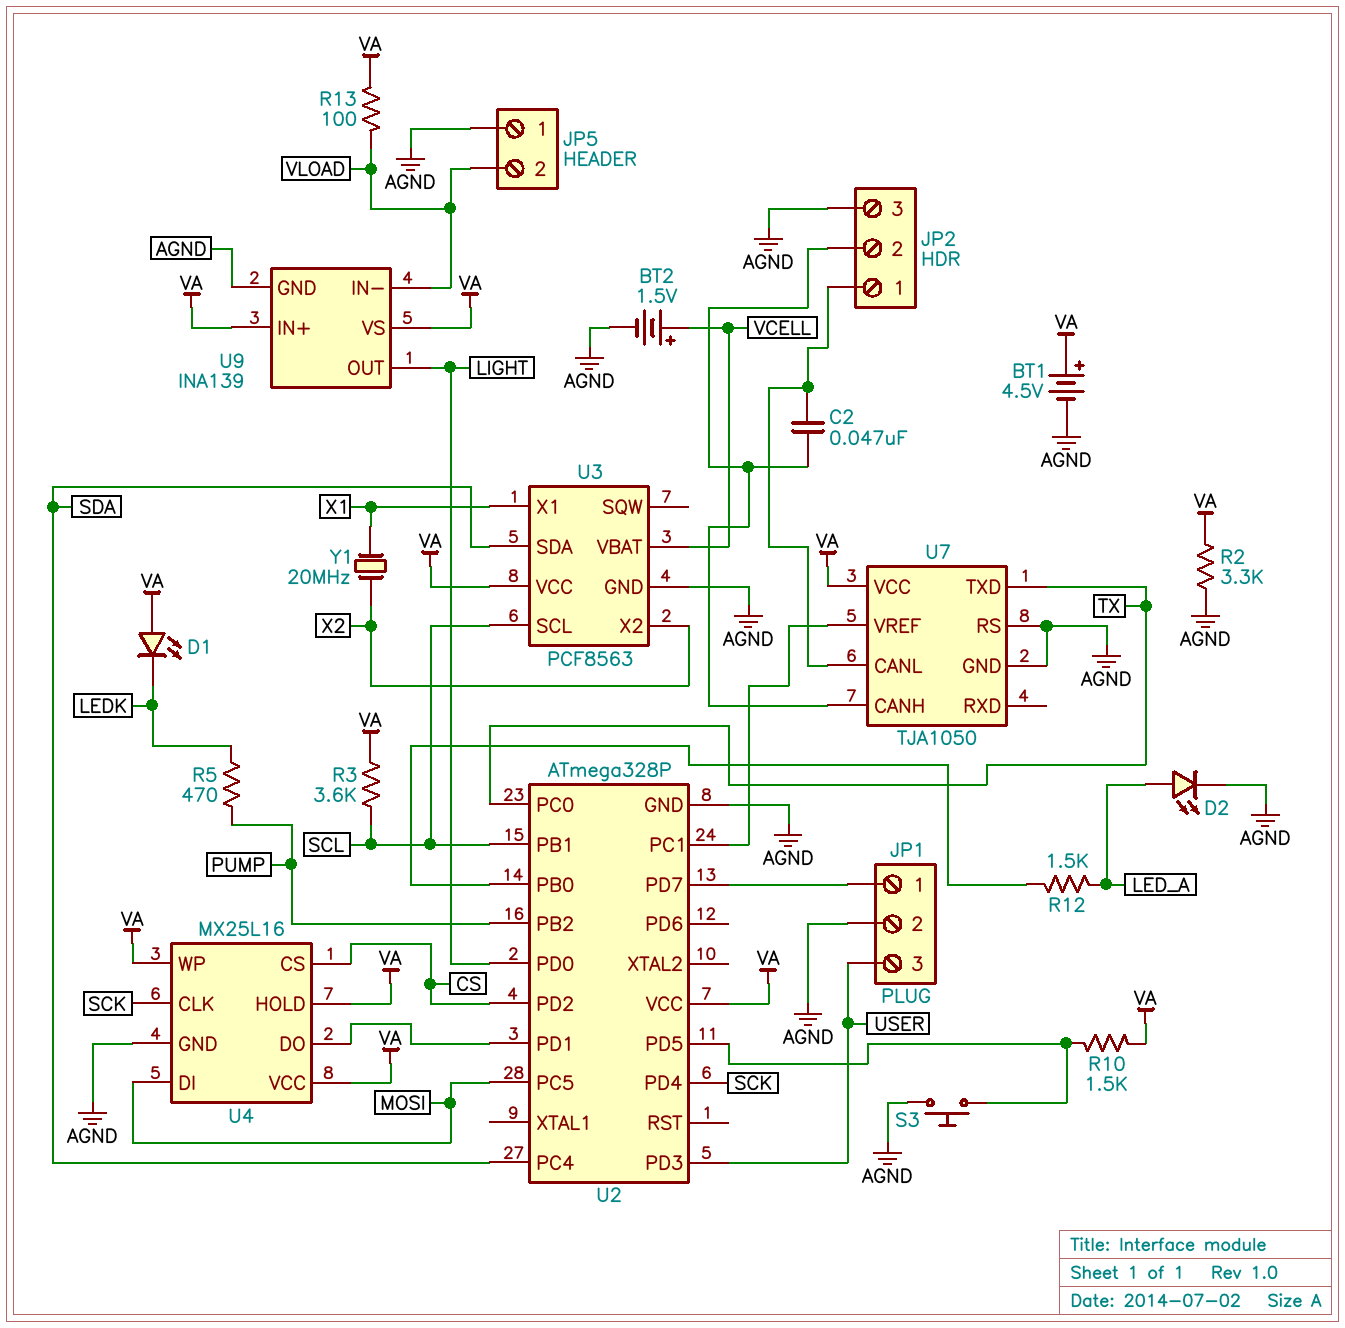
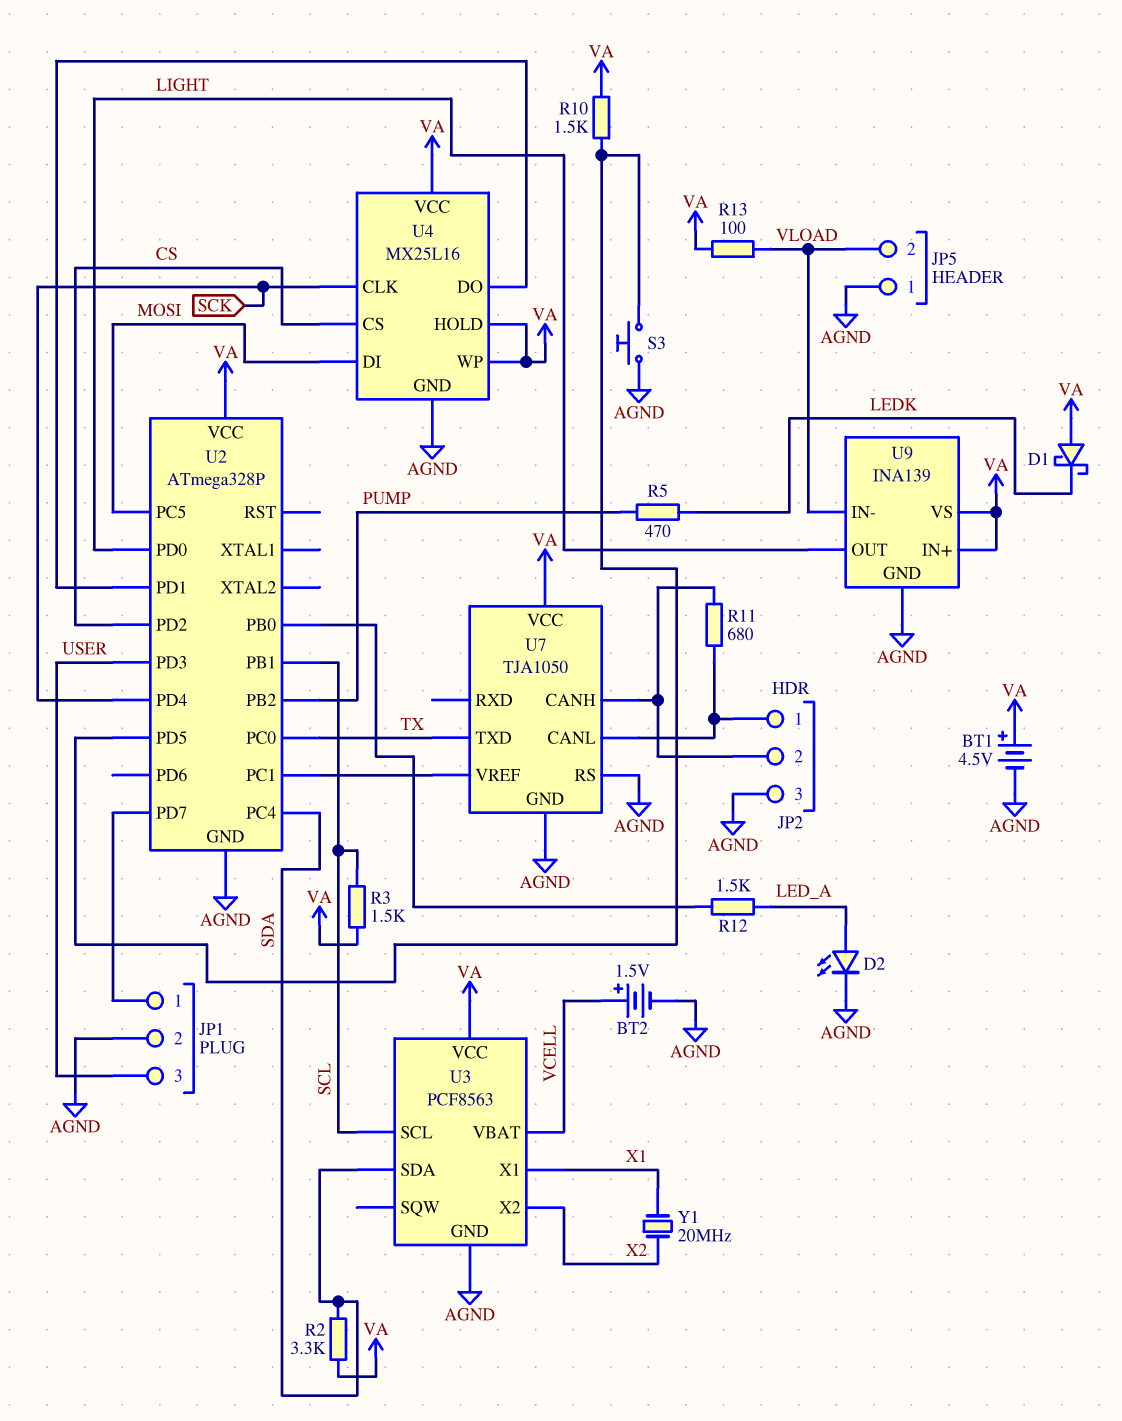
C2: 47nF (JP2/1, JP2/2) -> none
D1: LED (A VA, K LEDK) -> schottky (A VA, K LEDK)
R2: 3.3k (AGND, VA) -> 3.3k (SDA, VA)
R3: 3.6k (SCL, VA) -> 1.5k (SCL, VA)
R11: none -> 680 (JP2/1, JP2/2)

